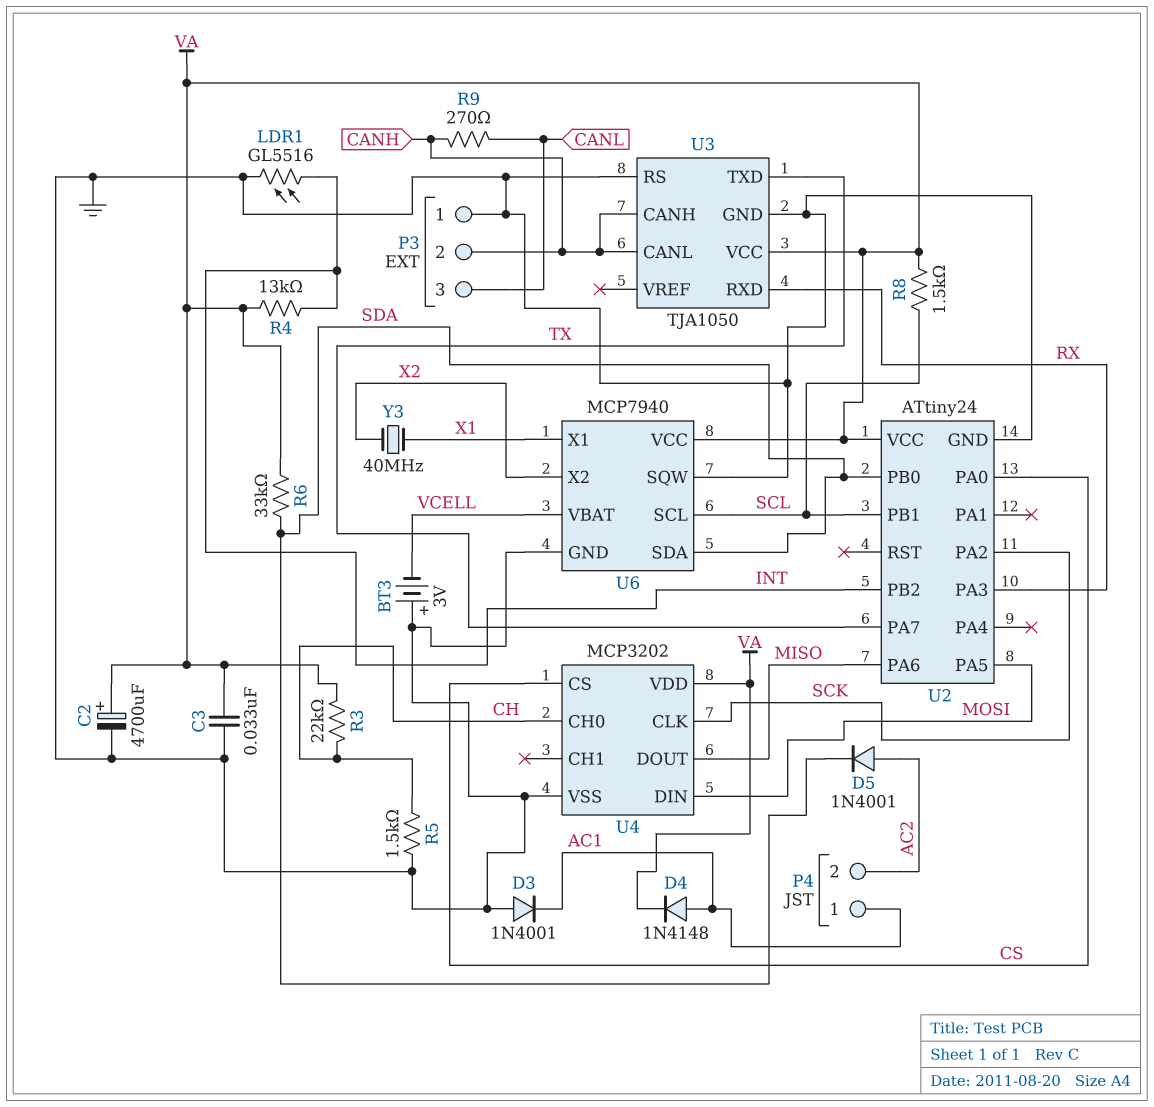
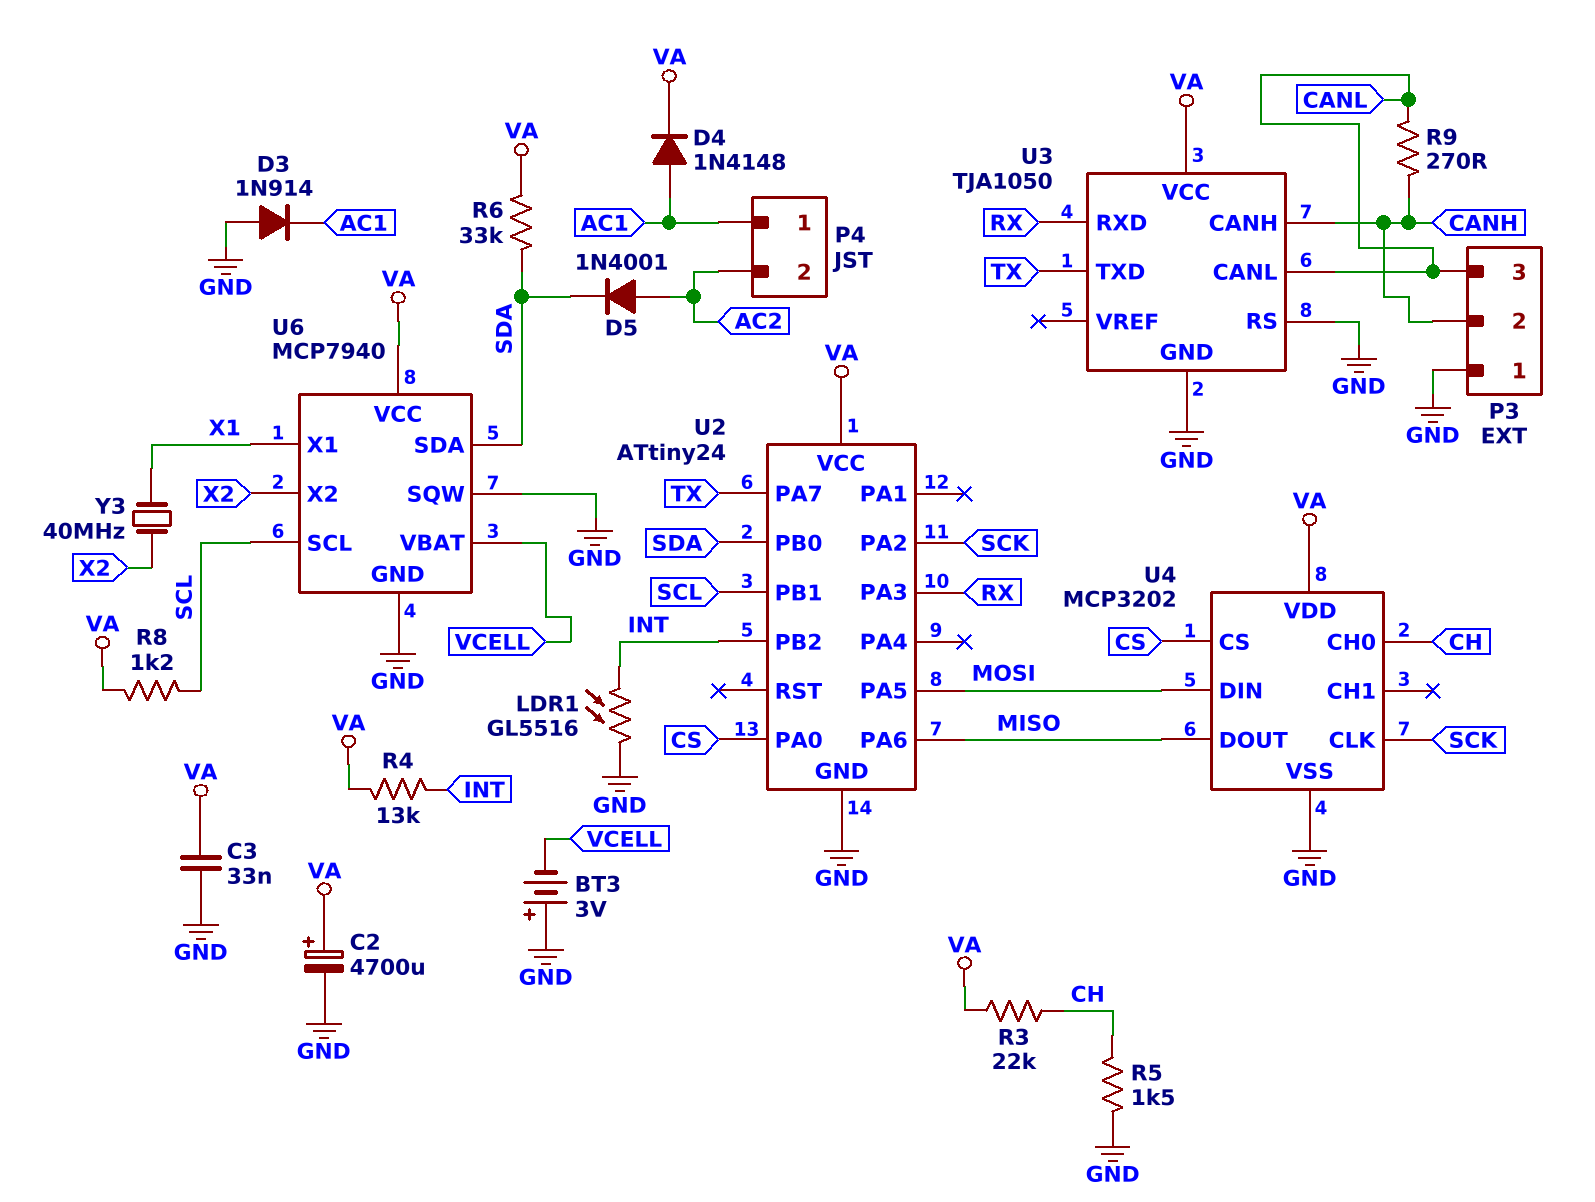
D3: diode 1N4001 (A GND, K AC1) -> diode 1N914 (A GND, K AC1)
R8: 1.5k (SCL, VA) -> 1.2k (SCL, VA)
U3 pin CANL: CANH -> CANL

